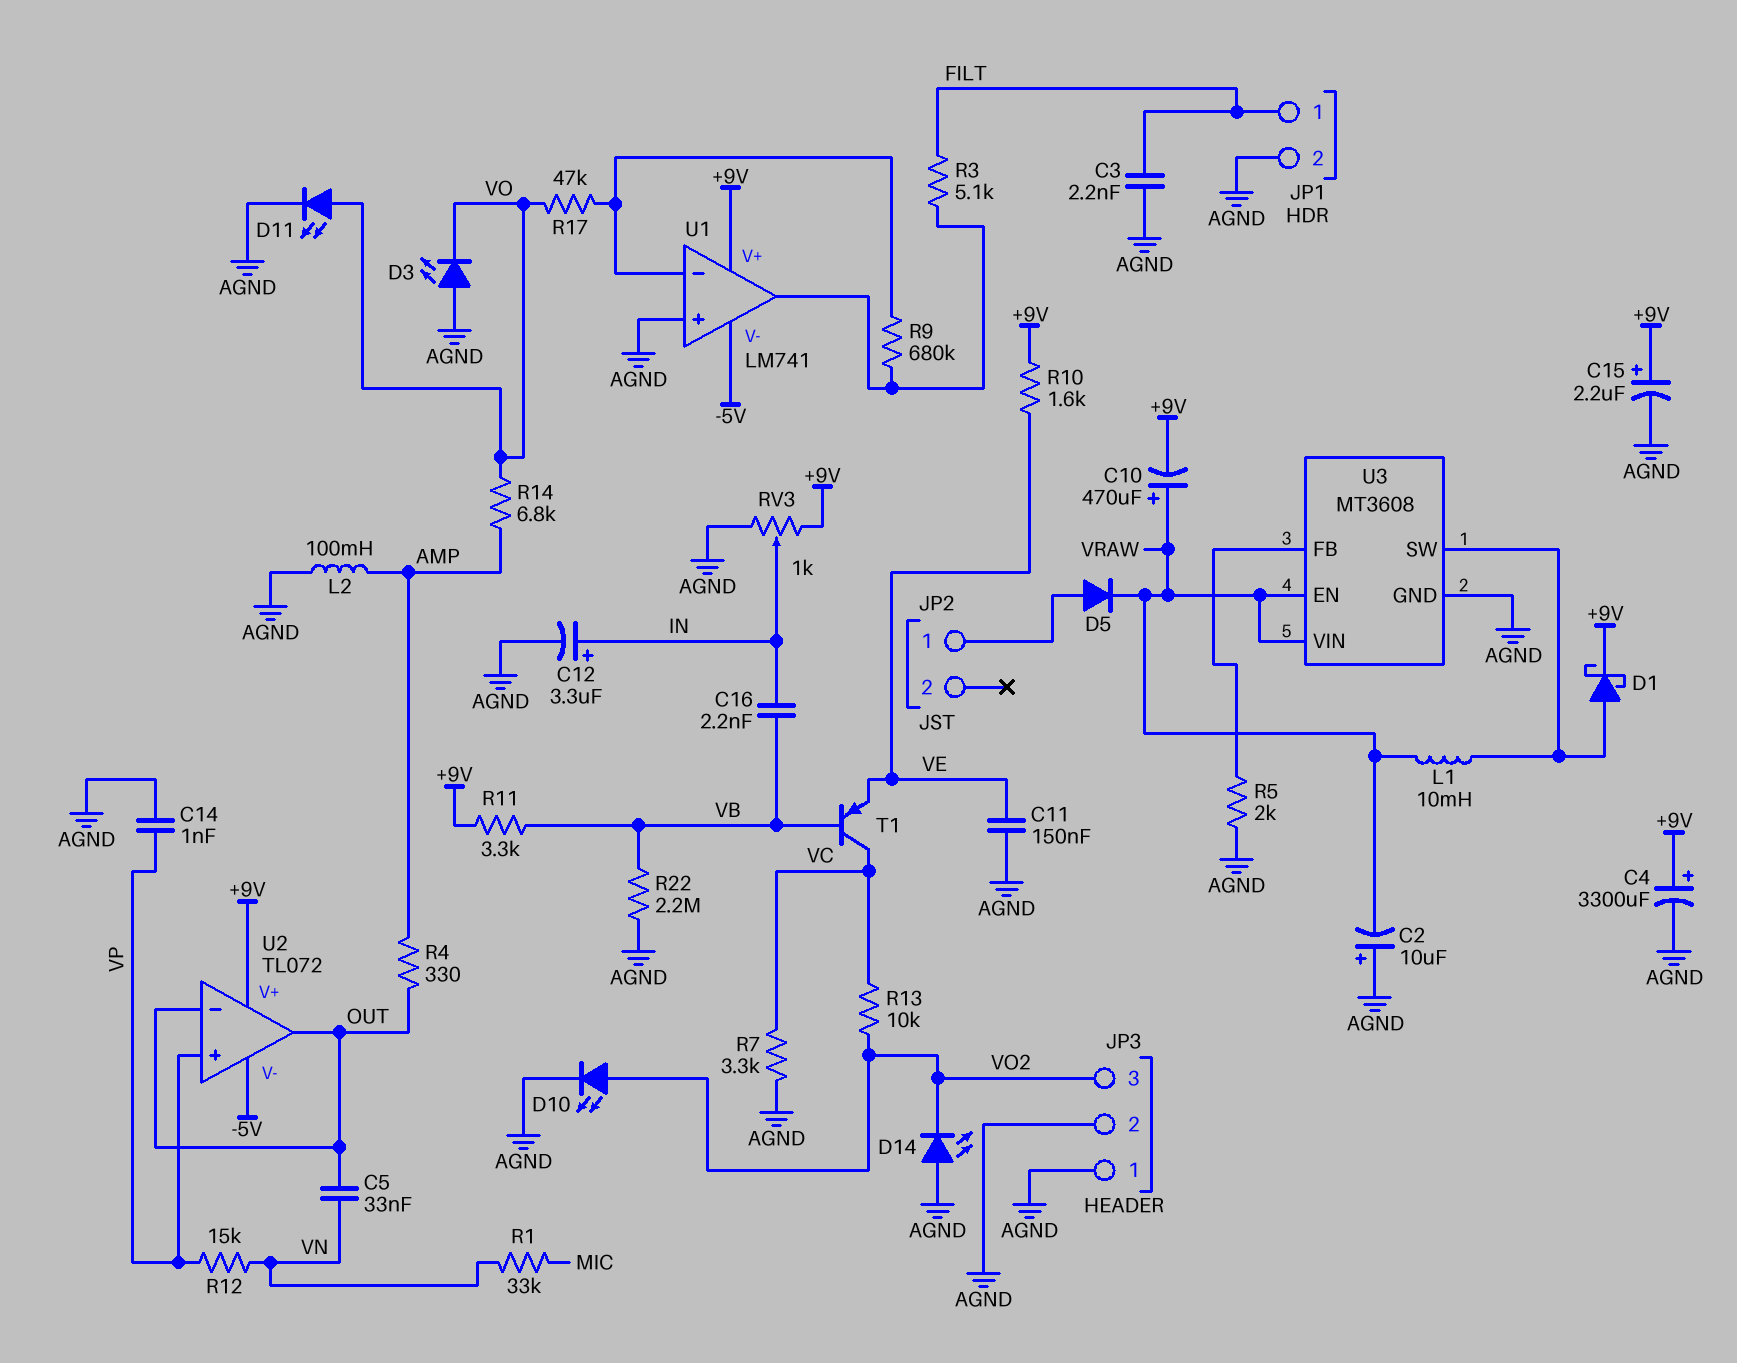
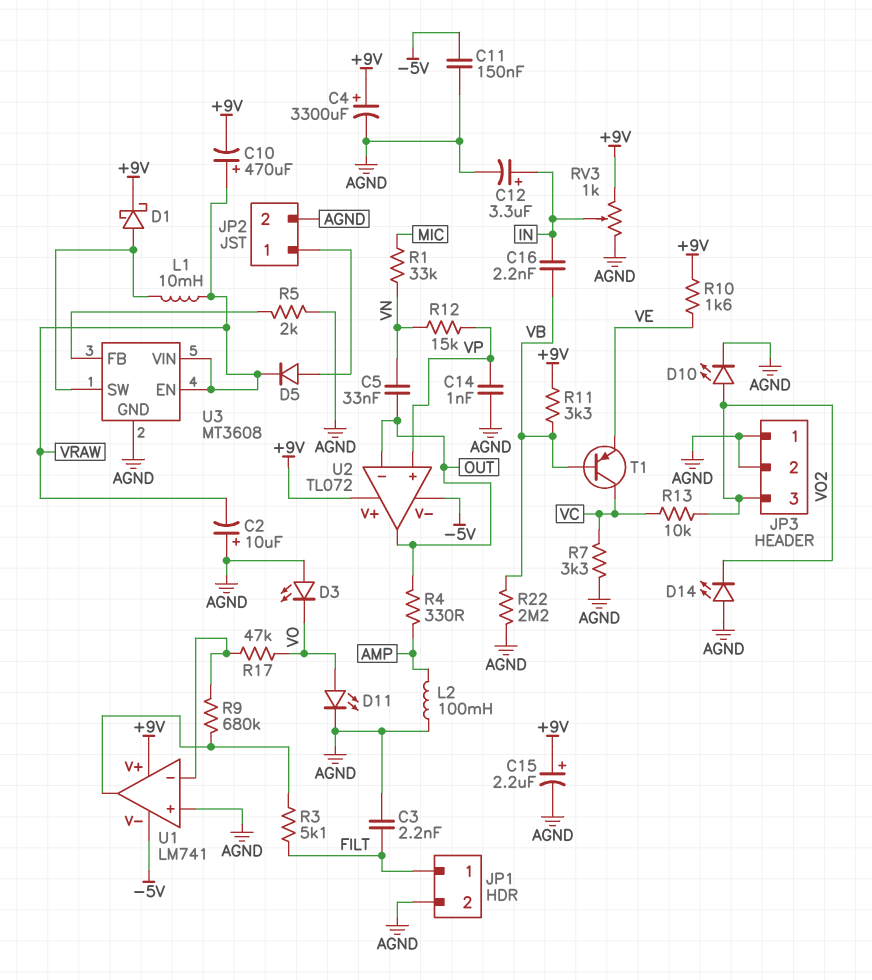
C11: 150nF (AGND, VE) -> 150nF (-5V, AGND)
JP2 pin 2: none -> AGND
R14: 6.8k (AMP, VO) -> none

